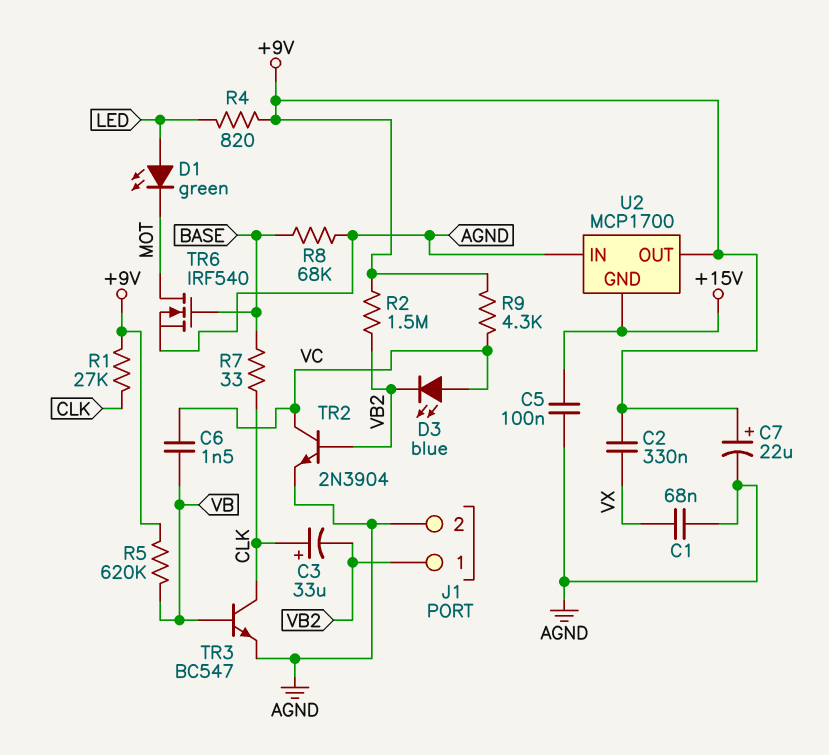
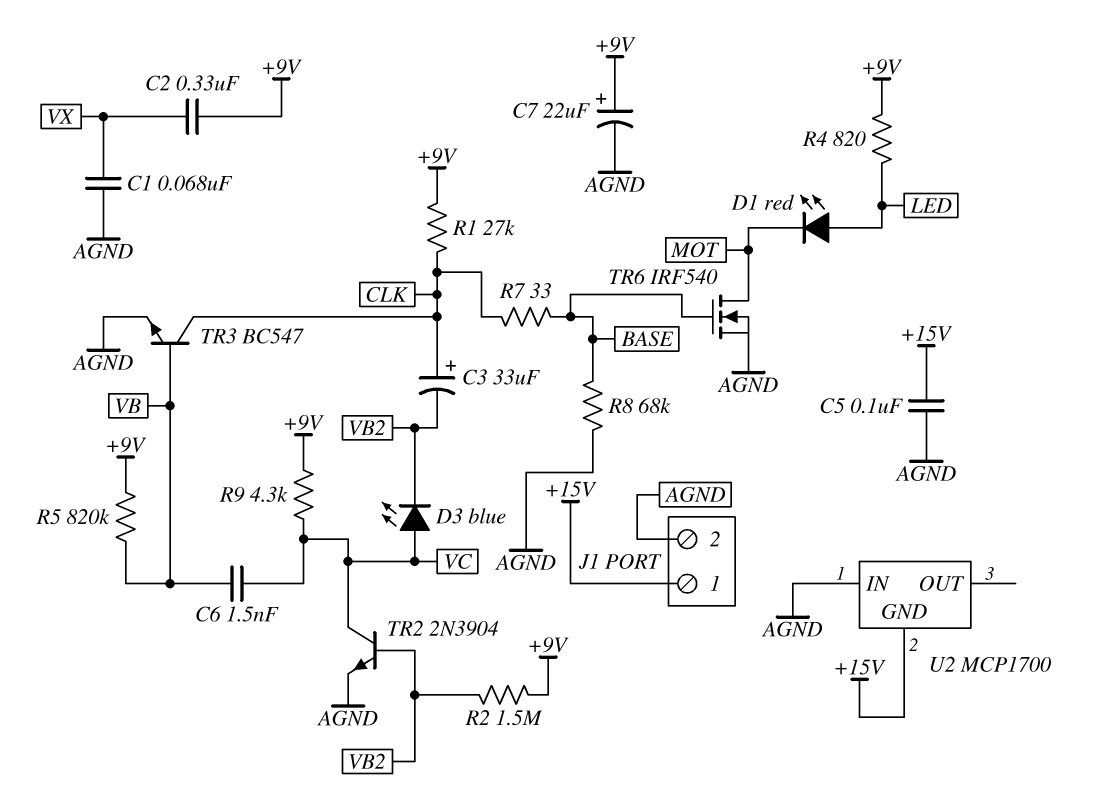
D1: LED green (A LED, K MOT) -> LED red (A LED, K MOT)
J1 pin 1: VB2 -> +15V
R5: 620k (+9V, VB) -> 820k (+9V, VB)
U2 pin OUT: +9V -> none

